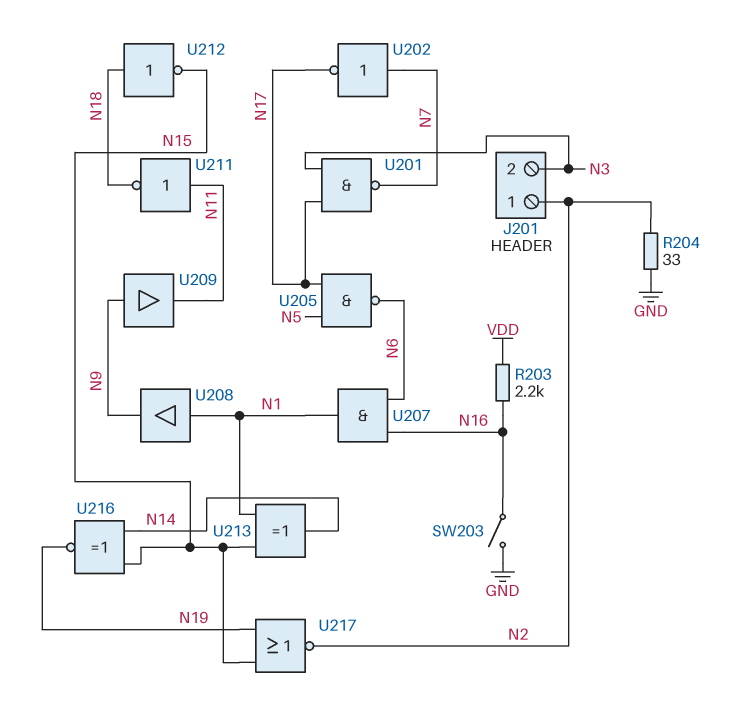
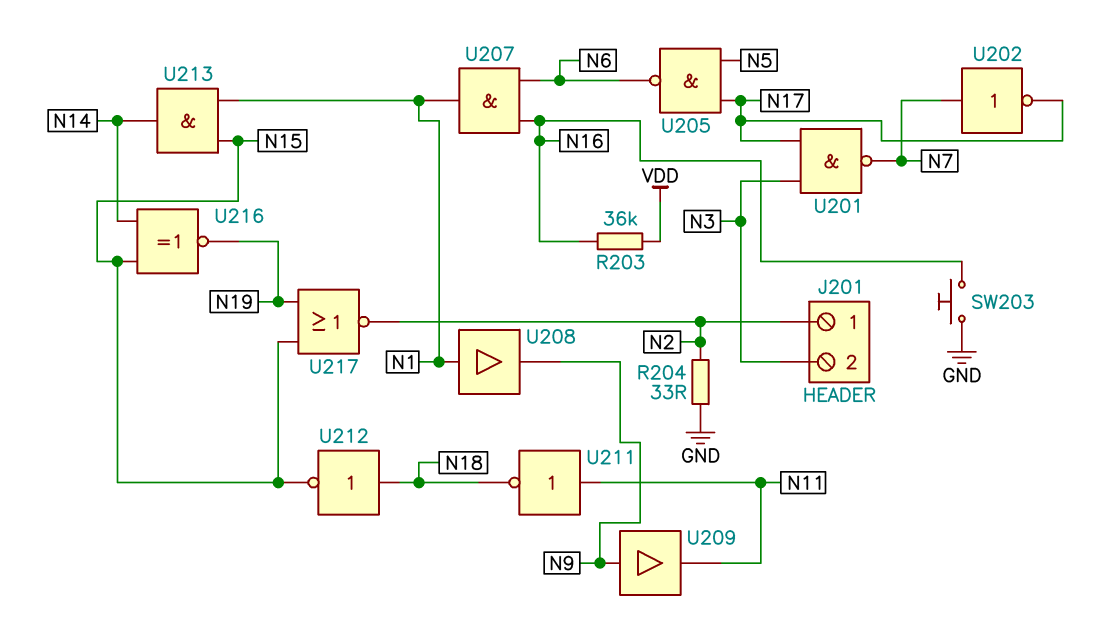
R203: 2.2k (N16, VDD) -> 36k (N16, VDD)
SW203: switch (GND, N16) -> button (GND, N16)
U213: XOR (in N1, in N15, out N14) -> AND (in N1, in N15, out N14)

